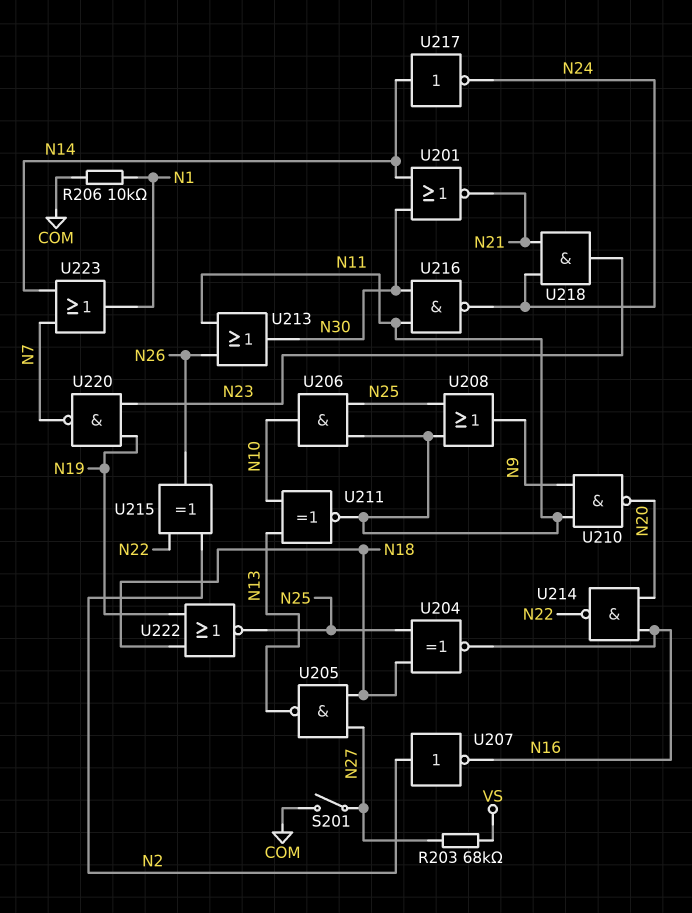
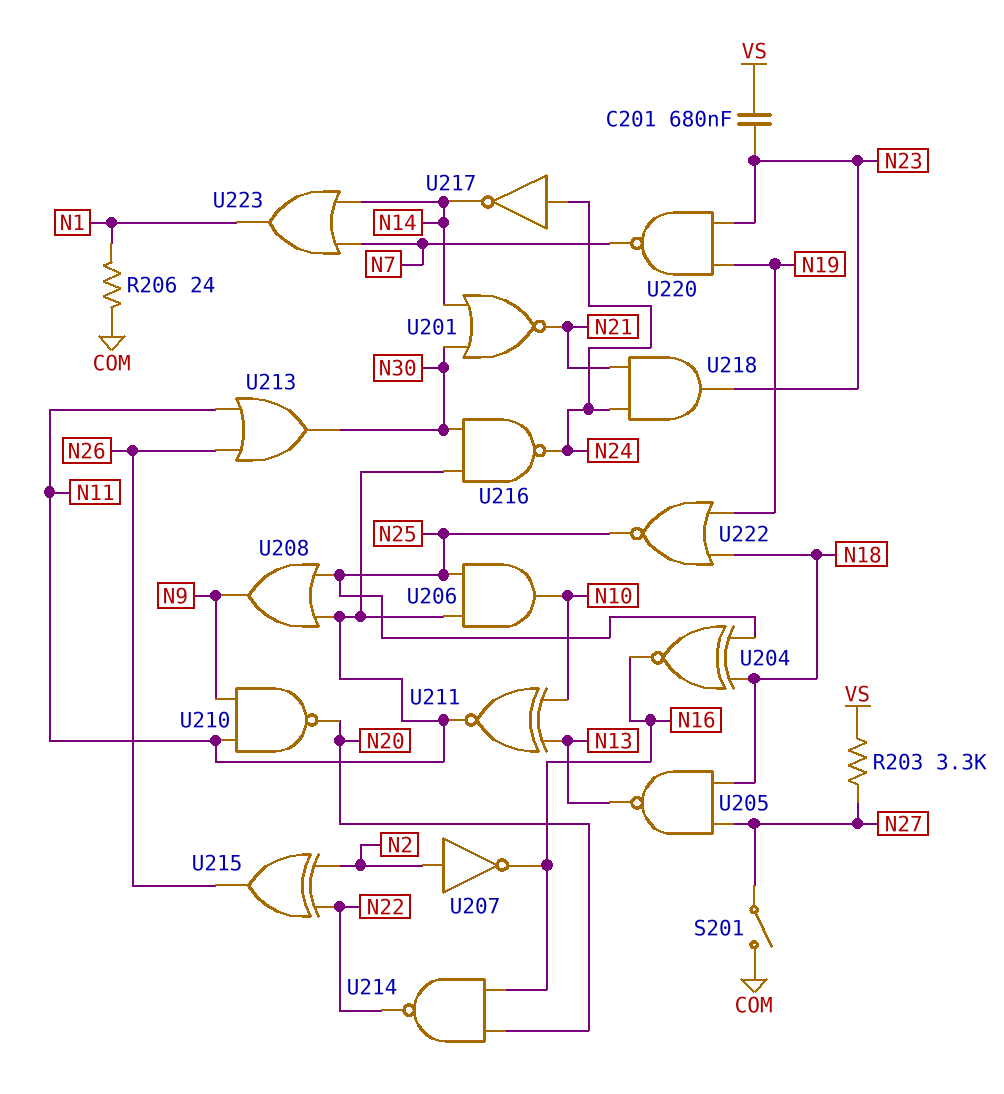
C201: none -> 680nF (N23, VS)
R203: 68k (N27, VS) -> 3.3k (N27, VS)
R206: 10k (COM, N1) -> 24 (COM, N1)
U217: NOT (in N14, out N24) -> NOT (in N24, out N14)

